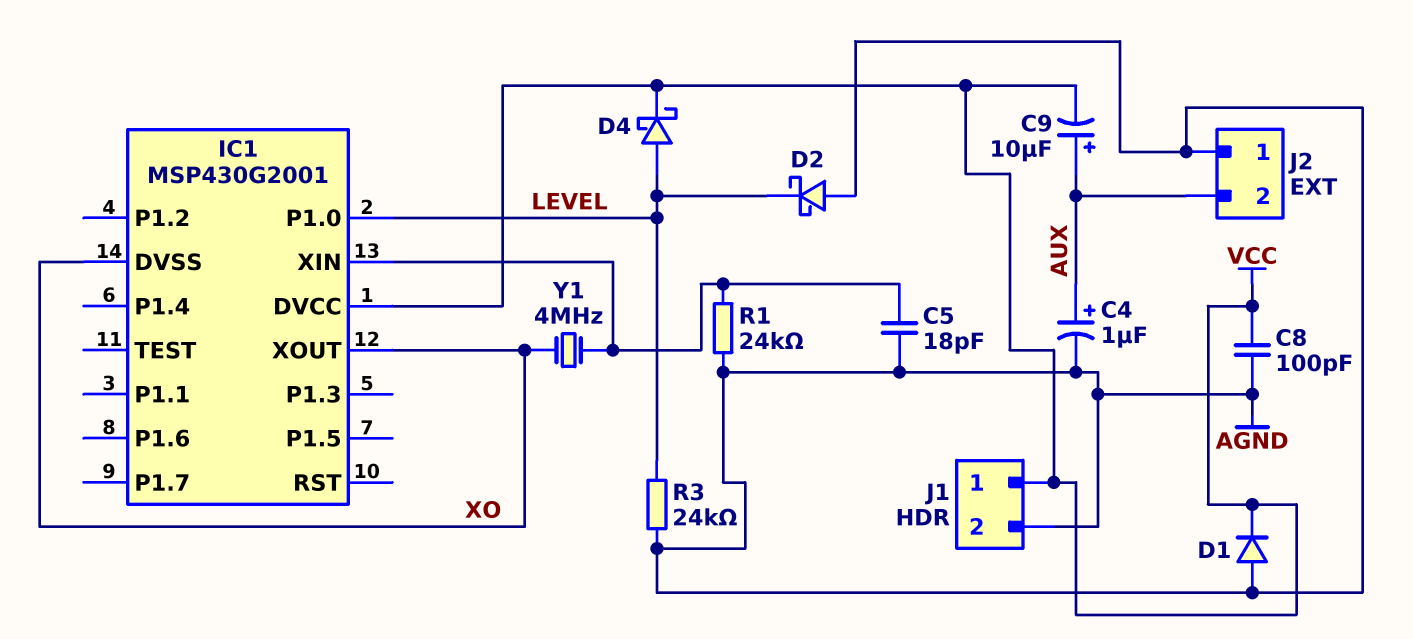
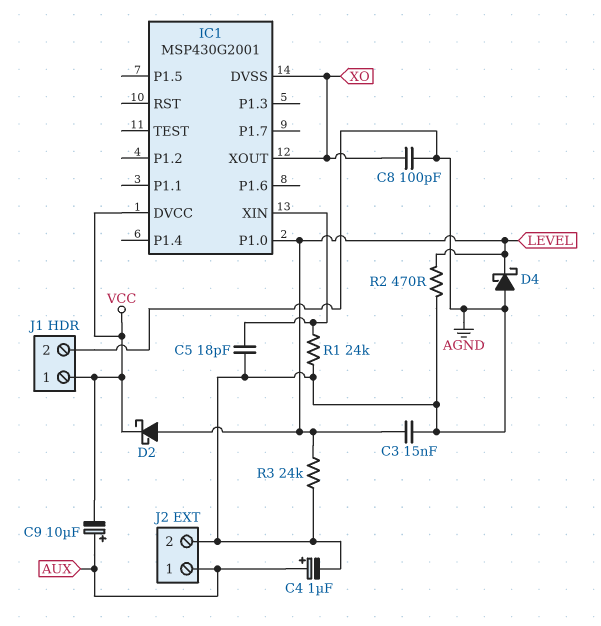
C3: none -> 15nF (AGND, LEVEL)
C8: 100pF (AGND, VCC) -> 100pF (AGND, XO)
D1: diode (A AGND, K VCC) -> none
D2: schottky (A AGND, K LEVEL) -> schottky (A LEVEL, K VCC)
D4: schottky (A LEVEL, K VCC) -> schottky (A AGND, K LEVEL)
J2 pin 1: AGND -> AUX
J2 pin 2: AUX -> AGND
R2: none -> 470 (AGND, LEVEL)
Y1: 4MHz (IC1/XIN, XO) -> none

